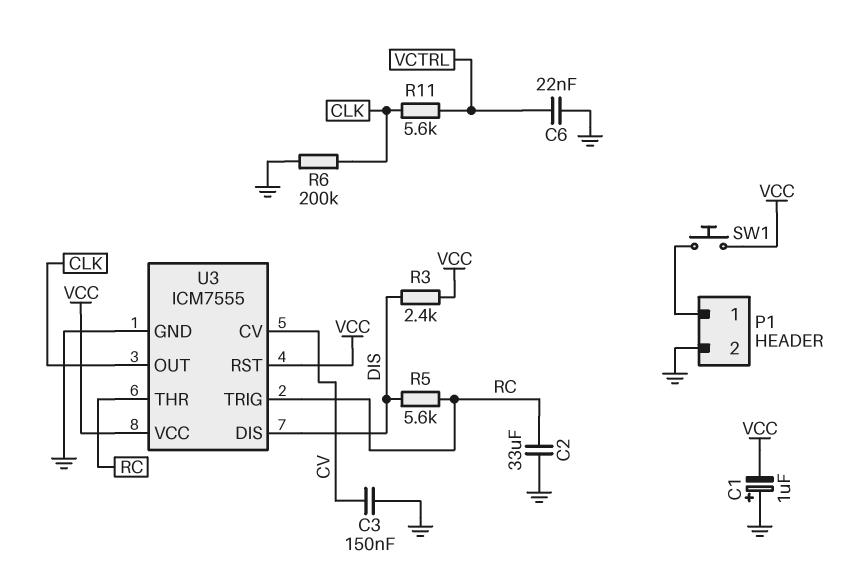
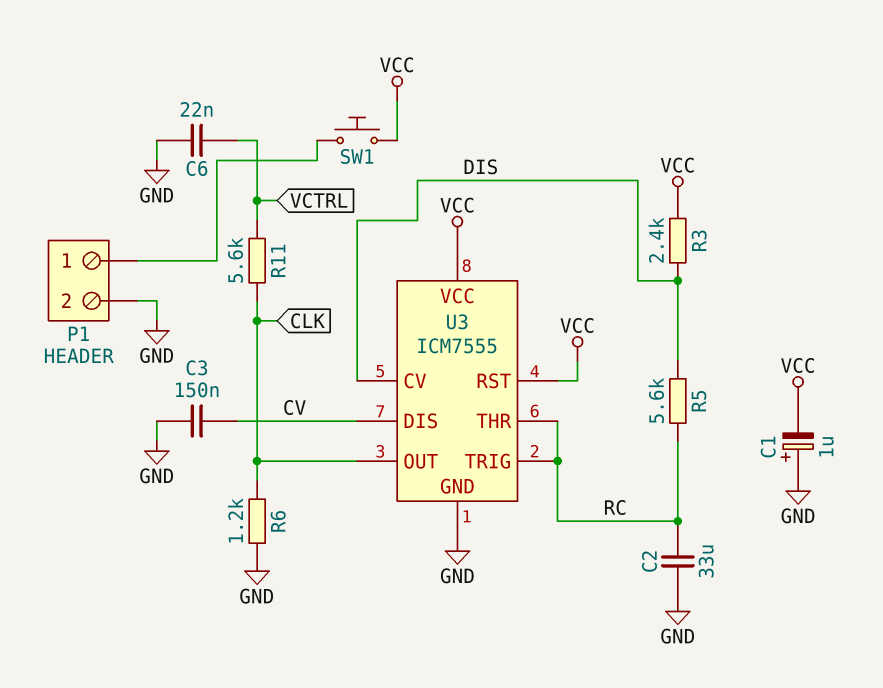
R6: 200k (CLK, GND) -> 1.2k (CLK, GND)
U3 pin CV: CV -> DIS
U3 pin DIS: DIS -> CV

